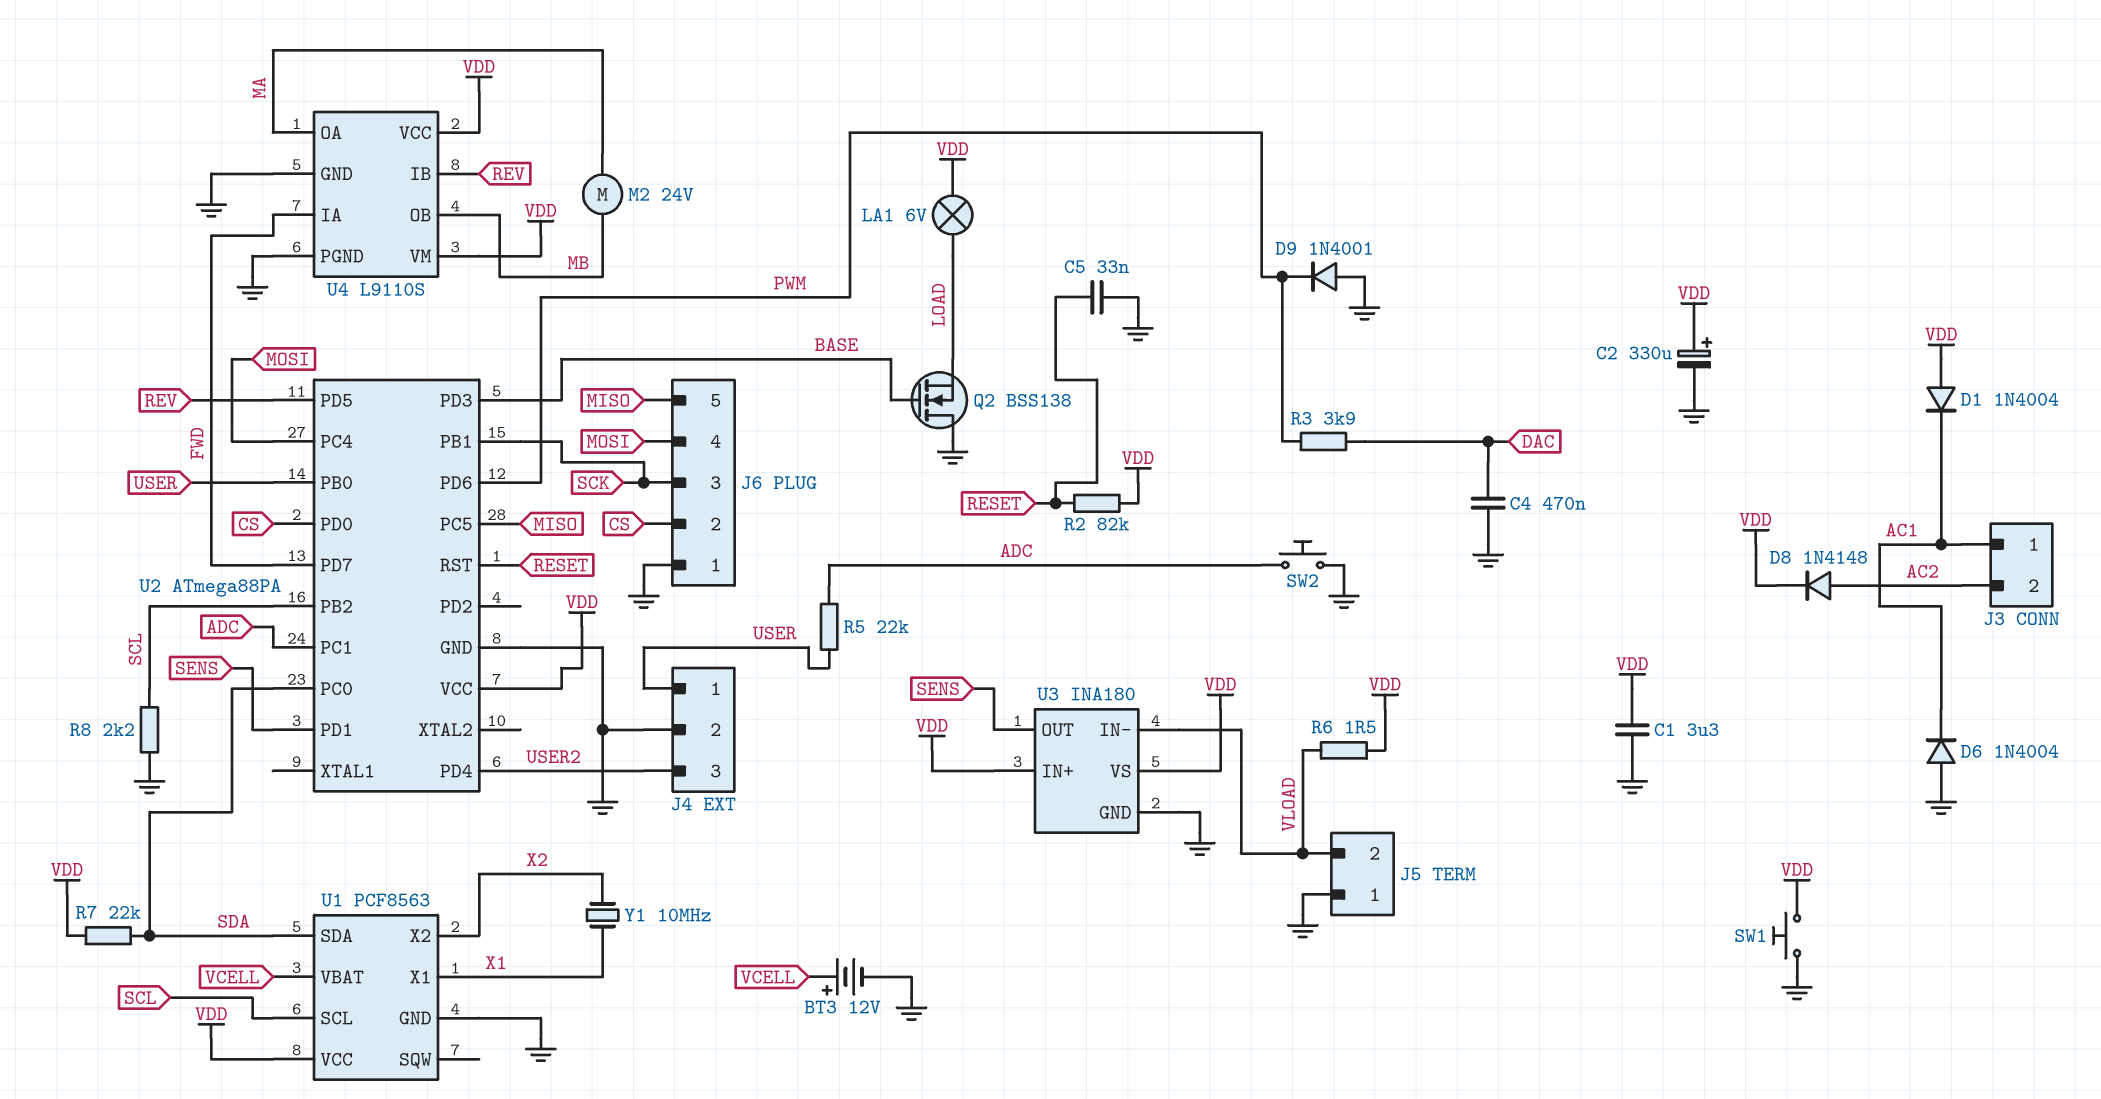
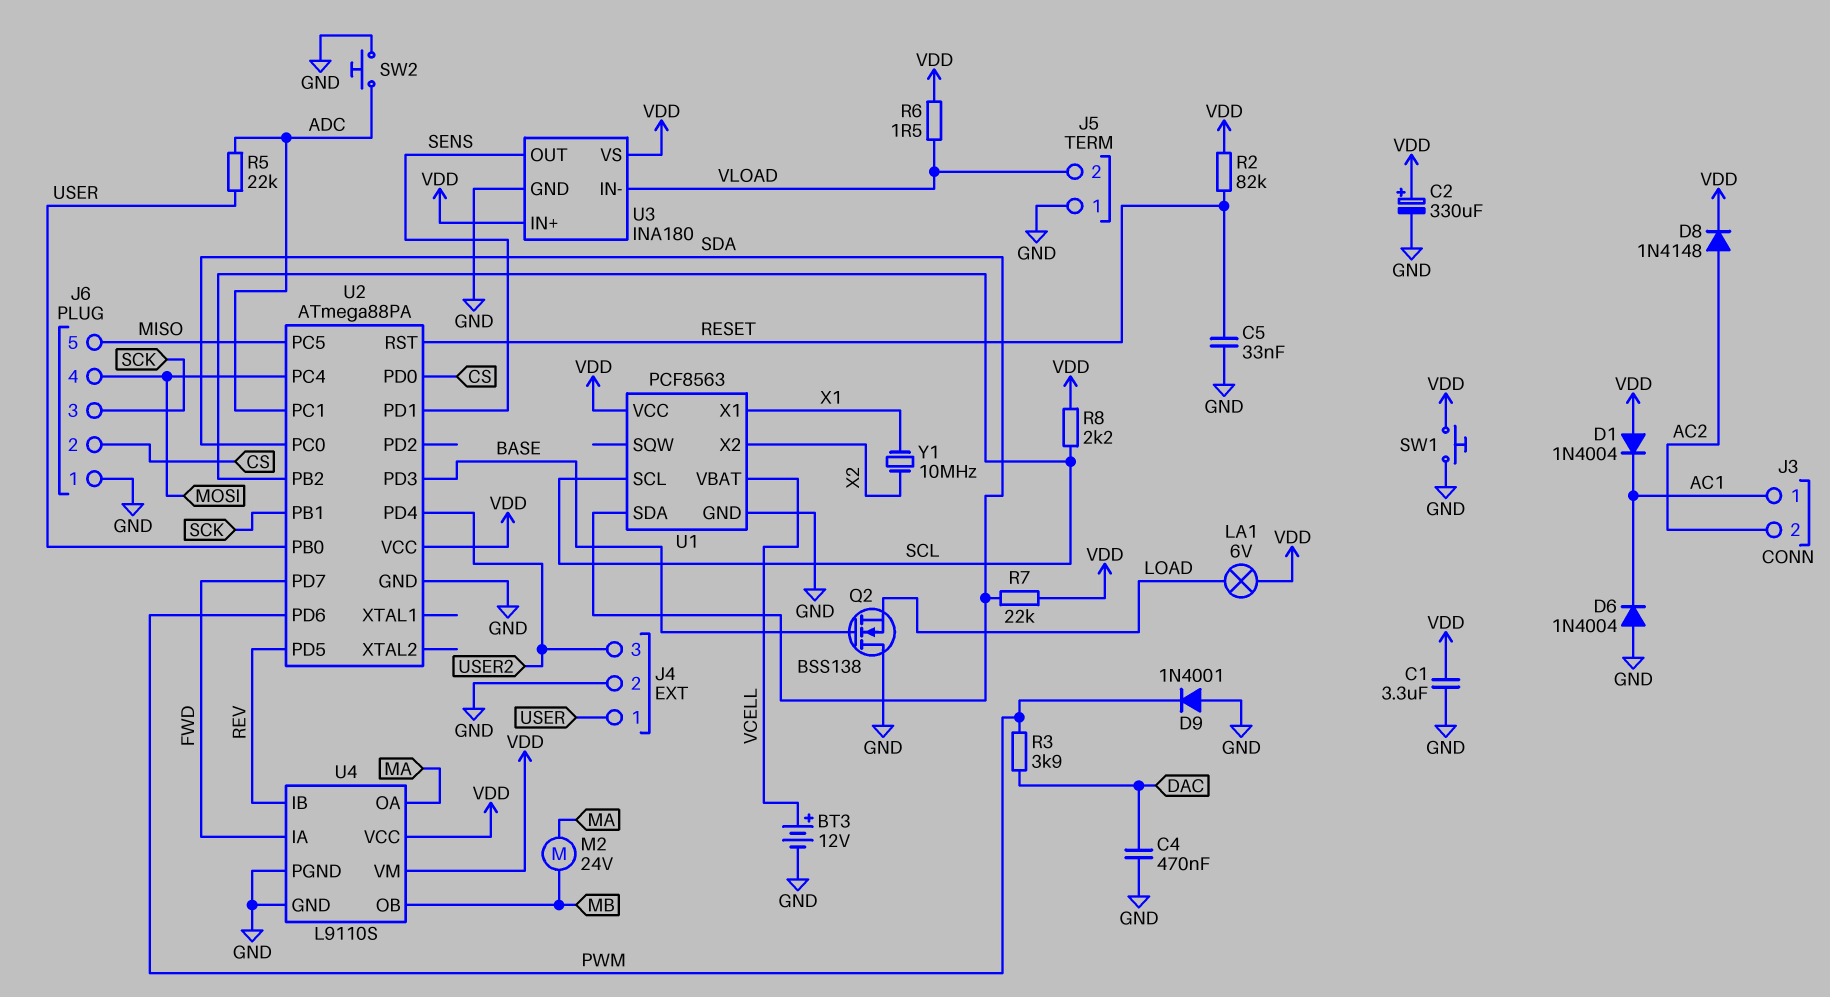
R8: 2.2k (GND, SCL) -> 2.2k (SCL, VDD)

